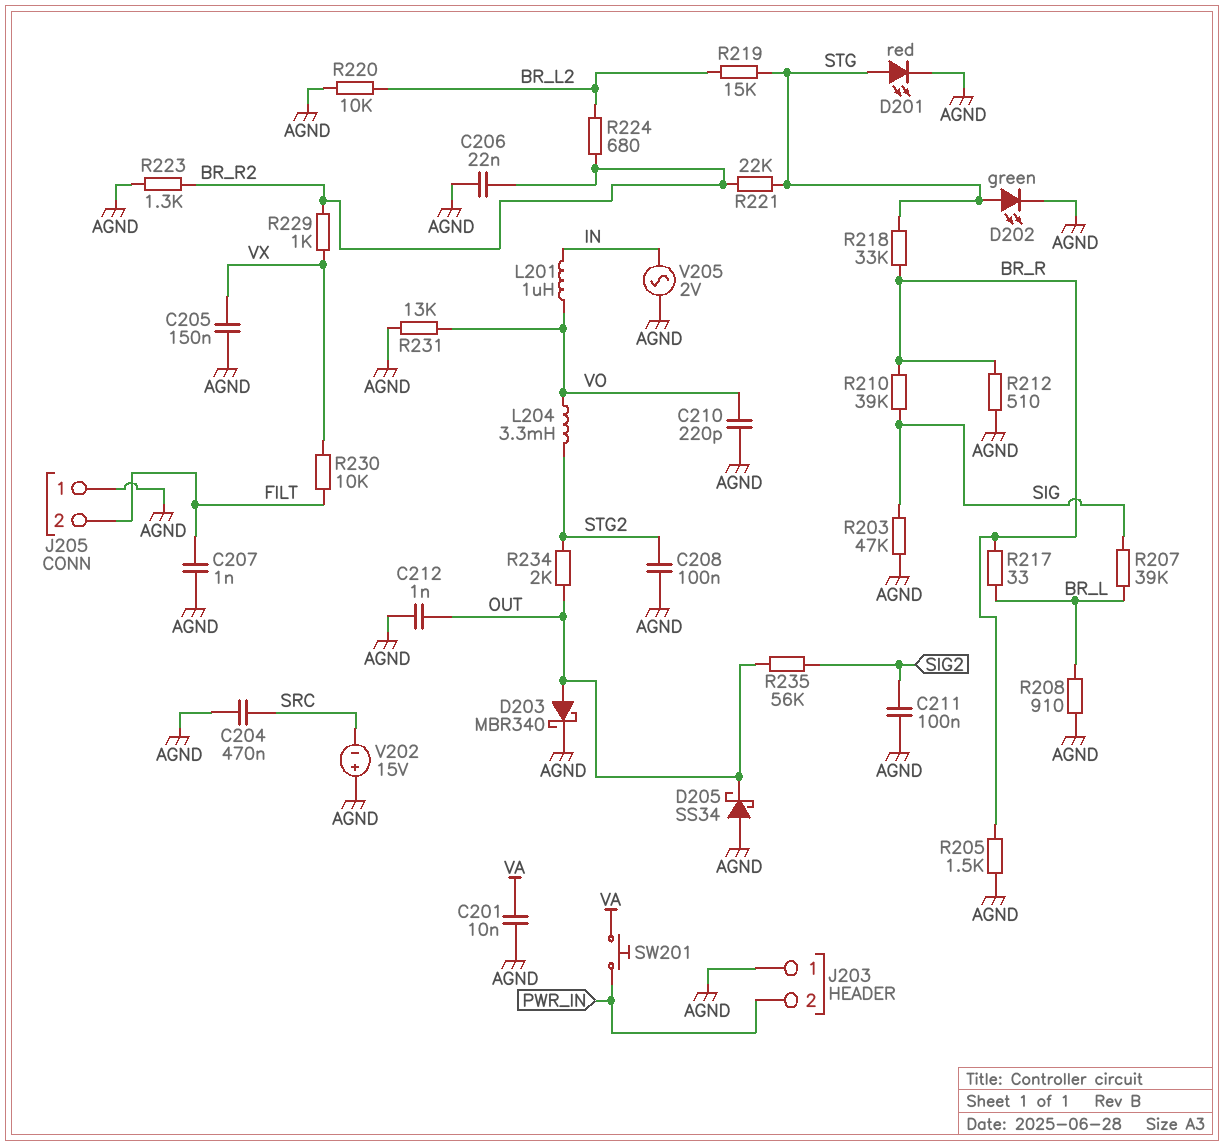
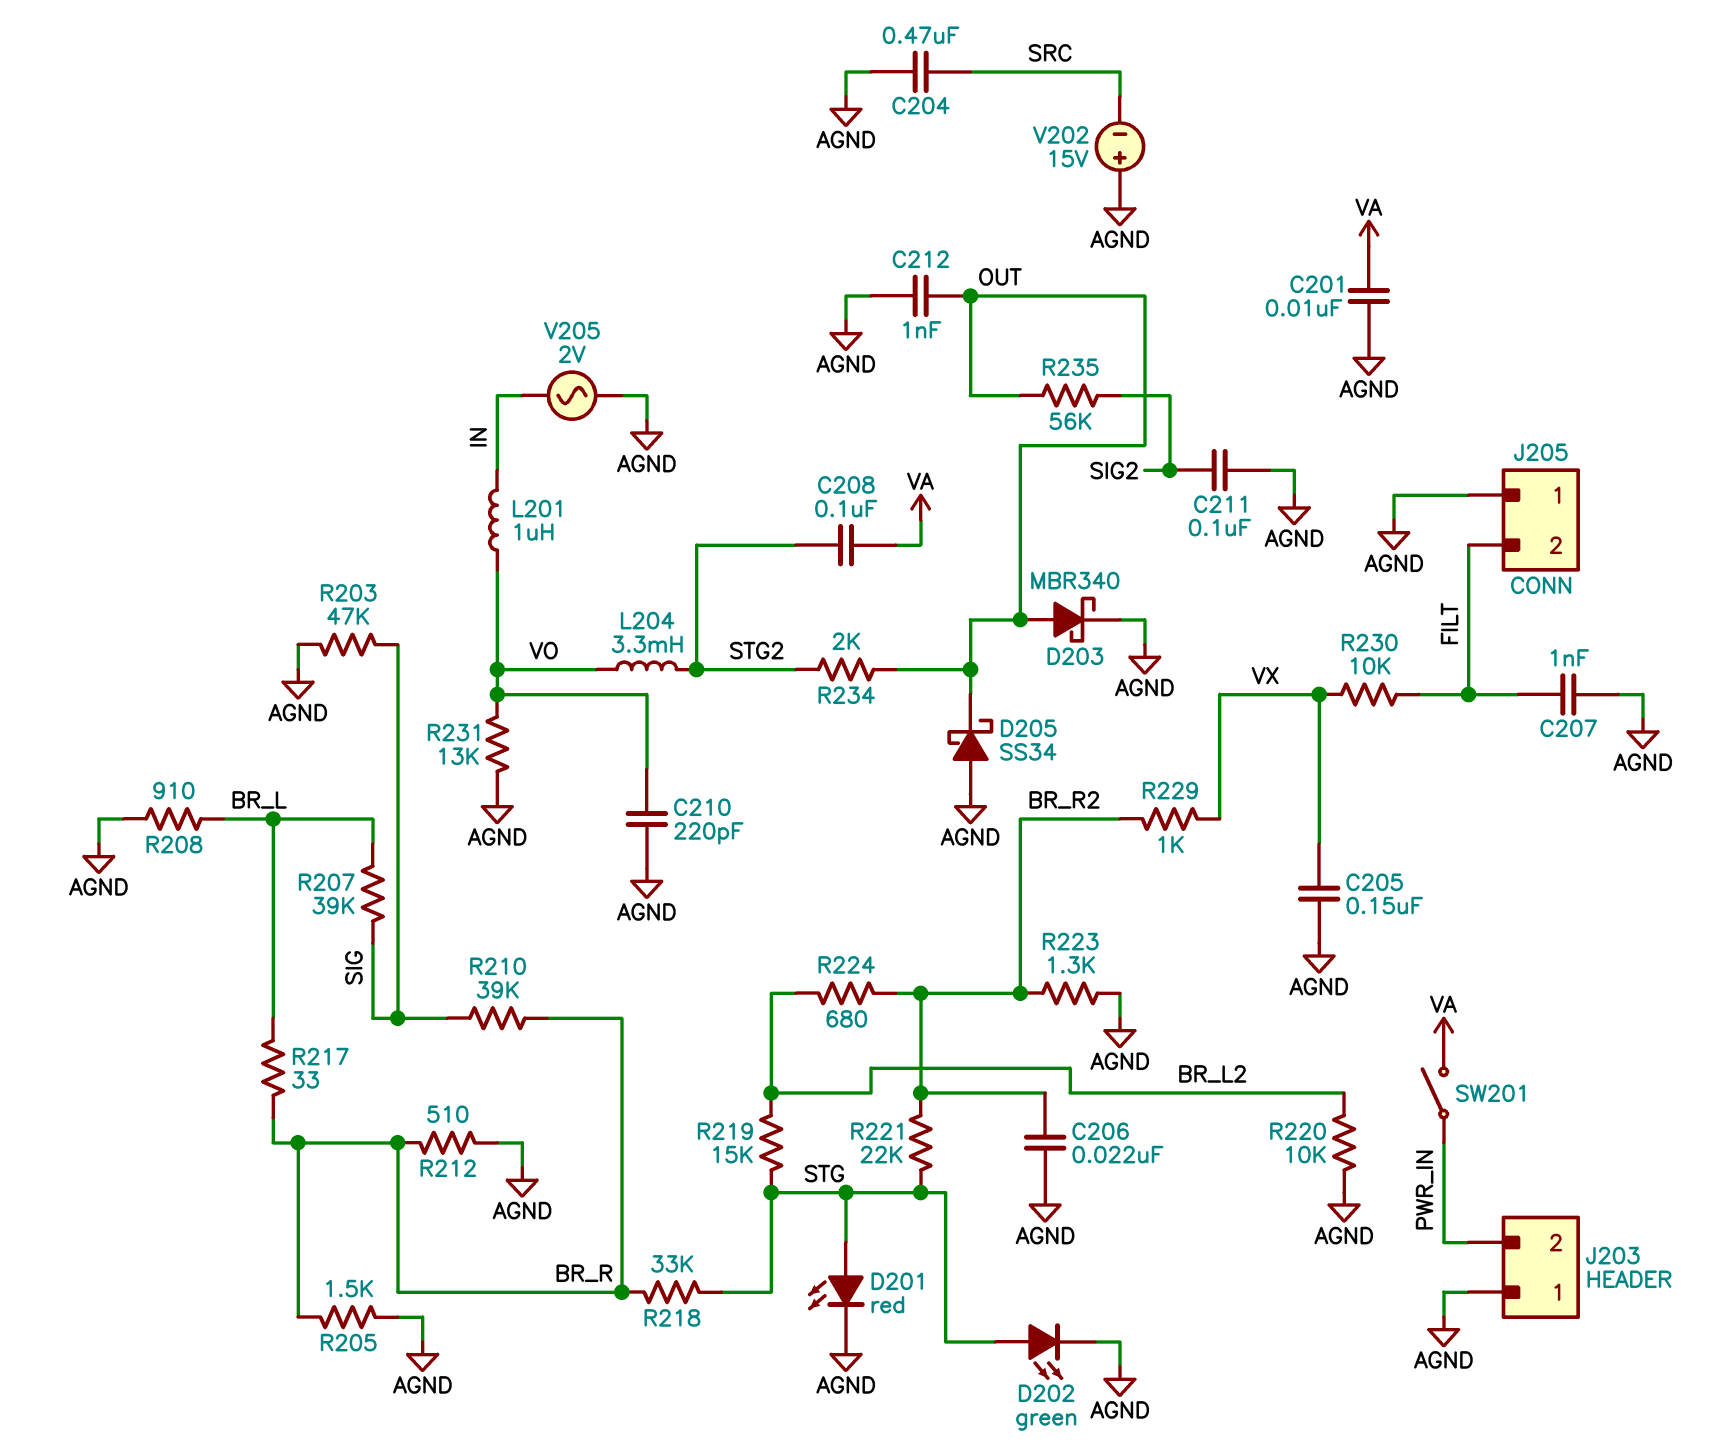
C208: 100nF (AGND, STG2) -> 100nF (STG2, VA)
SW201: button (PWR_IN, VA) -> switch (PWR_IN, VA)

